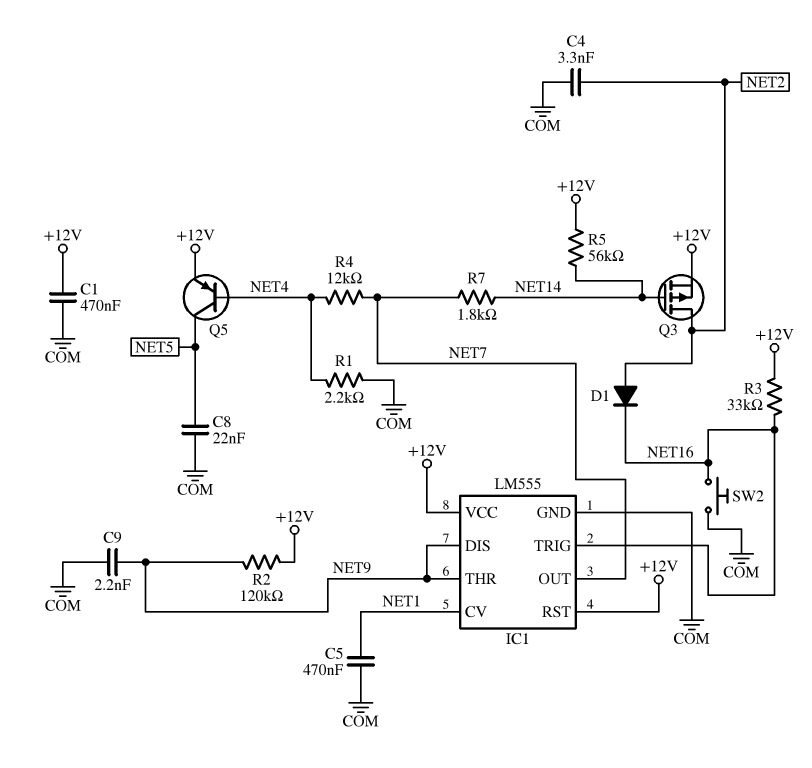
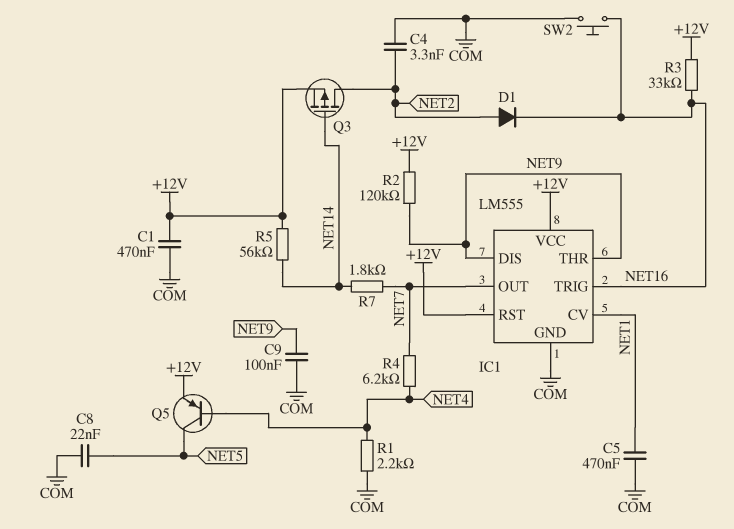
C9: 2.2nF (COM, NET9) -> 100nF (COM, NET9)
R4: 12k (NET4, NET7) -> 6.2k (NET4, NET7)

